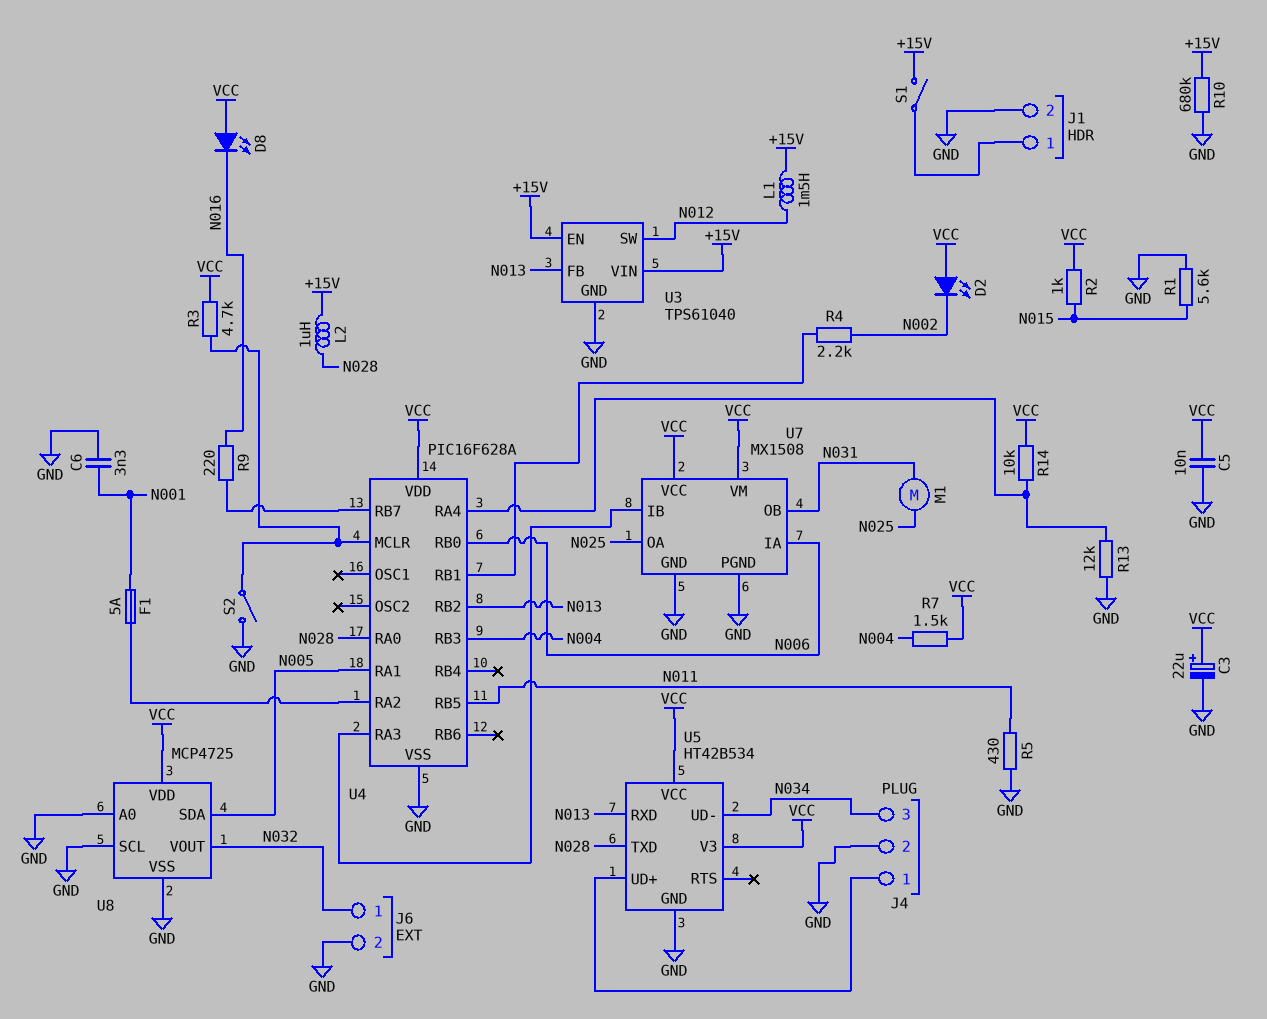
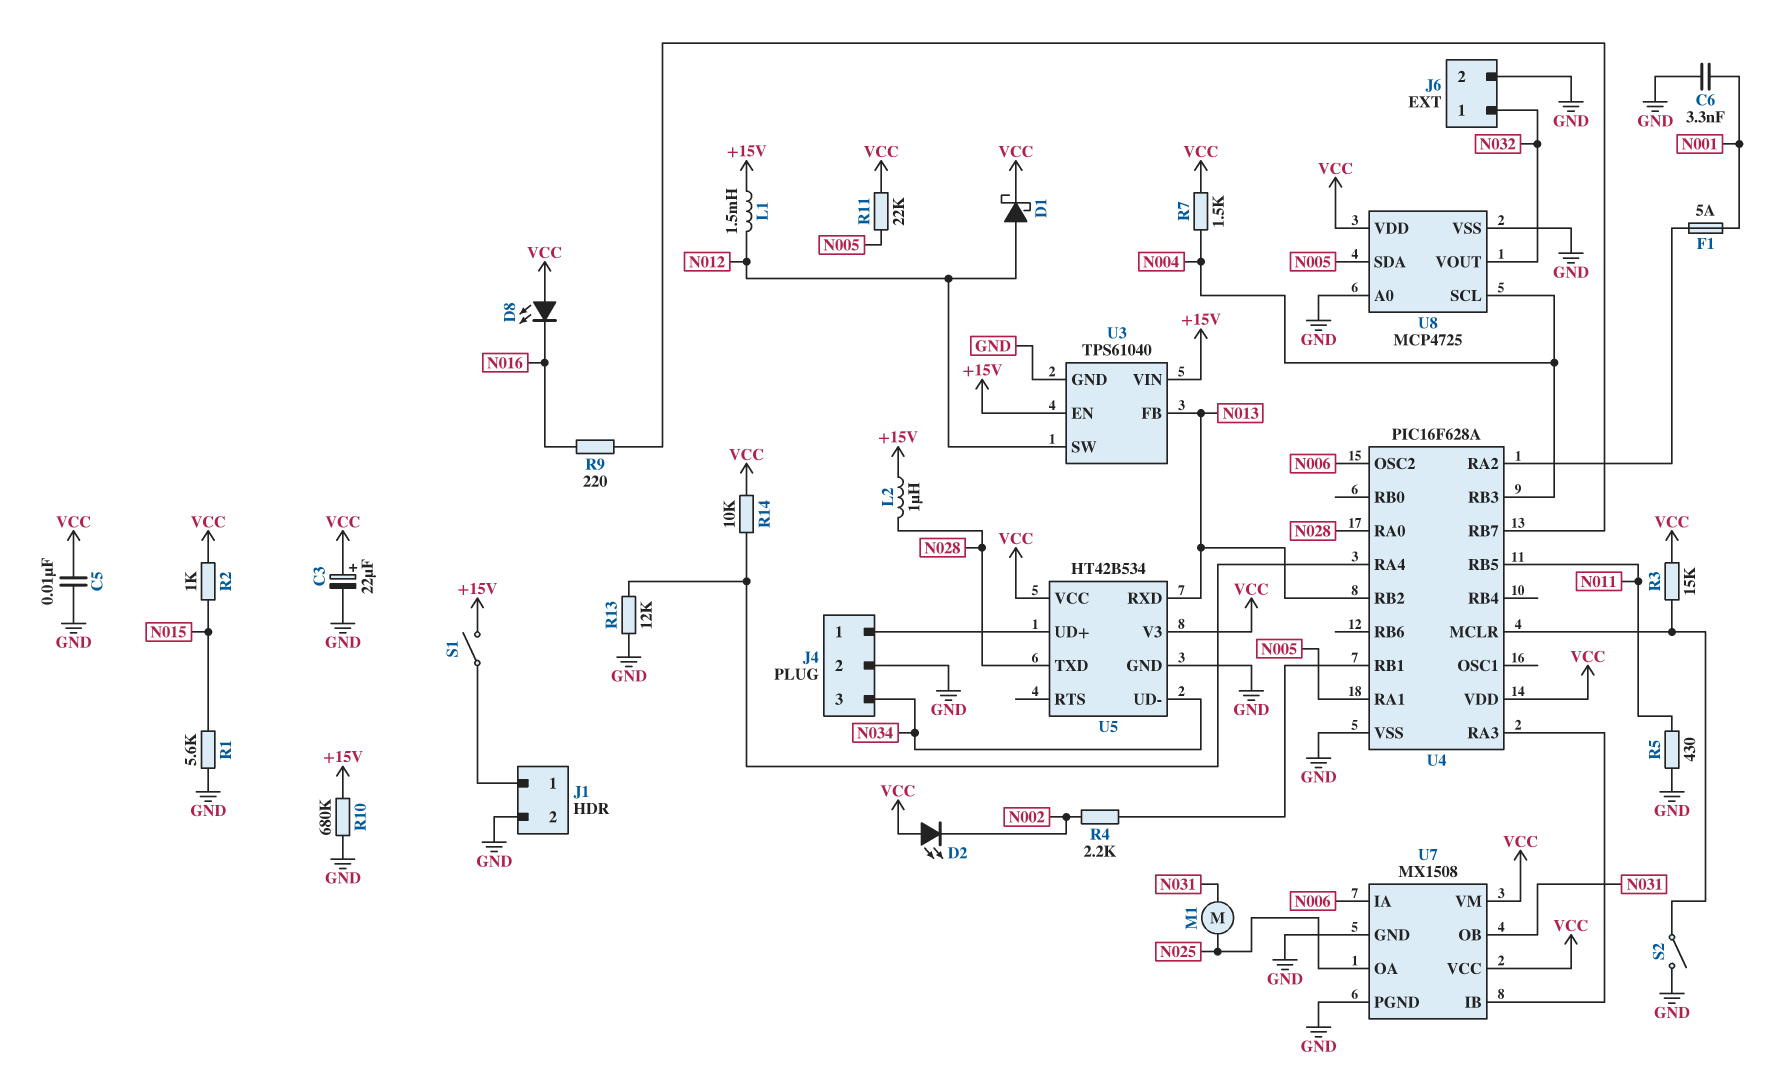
D1: none -> schottky (A N012, K VCC)
R3: 4.7k (U4/MCLR, VCC) -> 15k (U4/MCLR, VCC)
R11: none -> 22k (N005, VCC)
U4 pin OSC2: none -> N006
U4 pin RB0: N006 -> none
U8 pin SCL: GND -> N004

